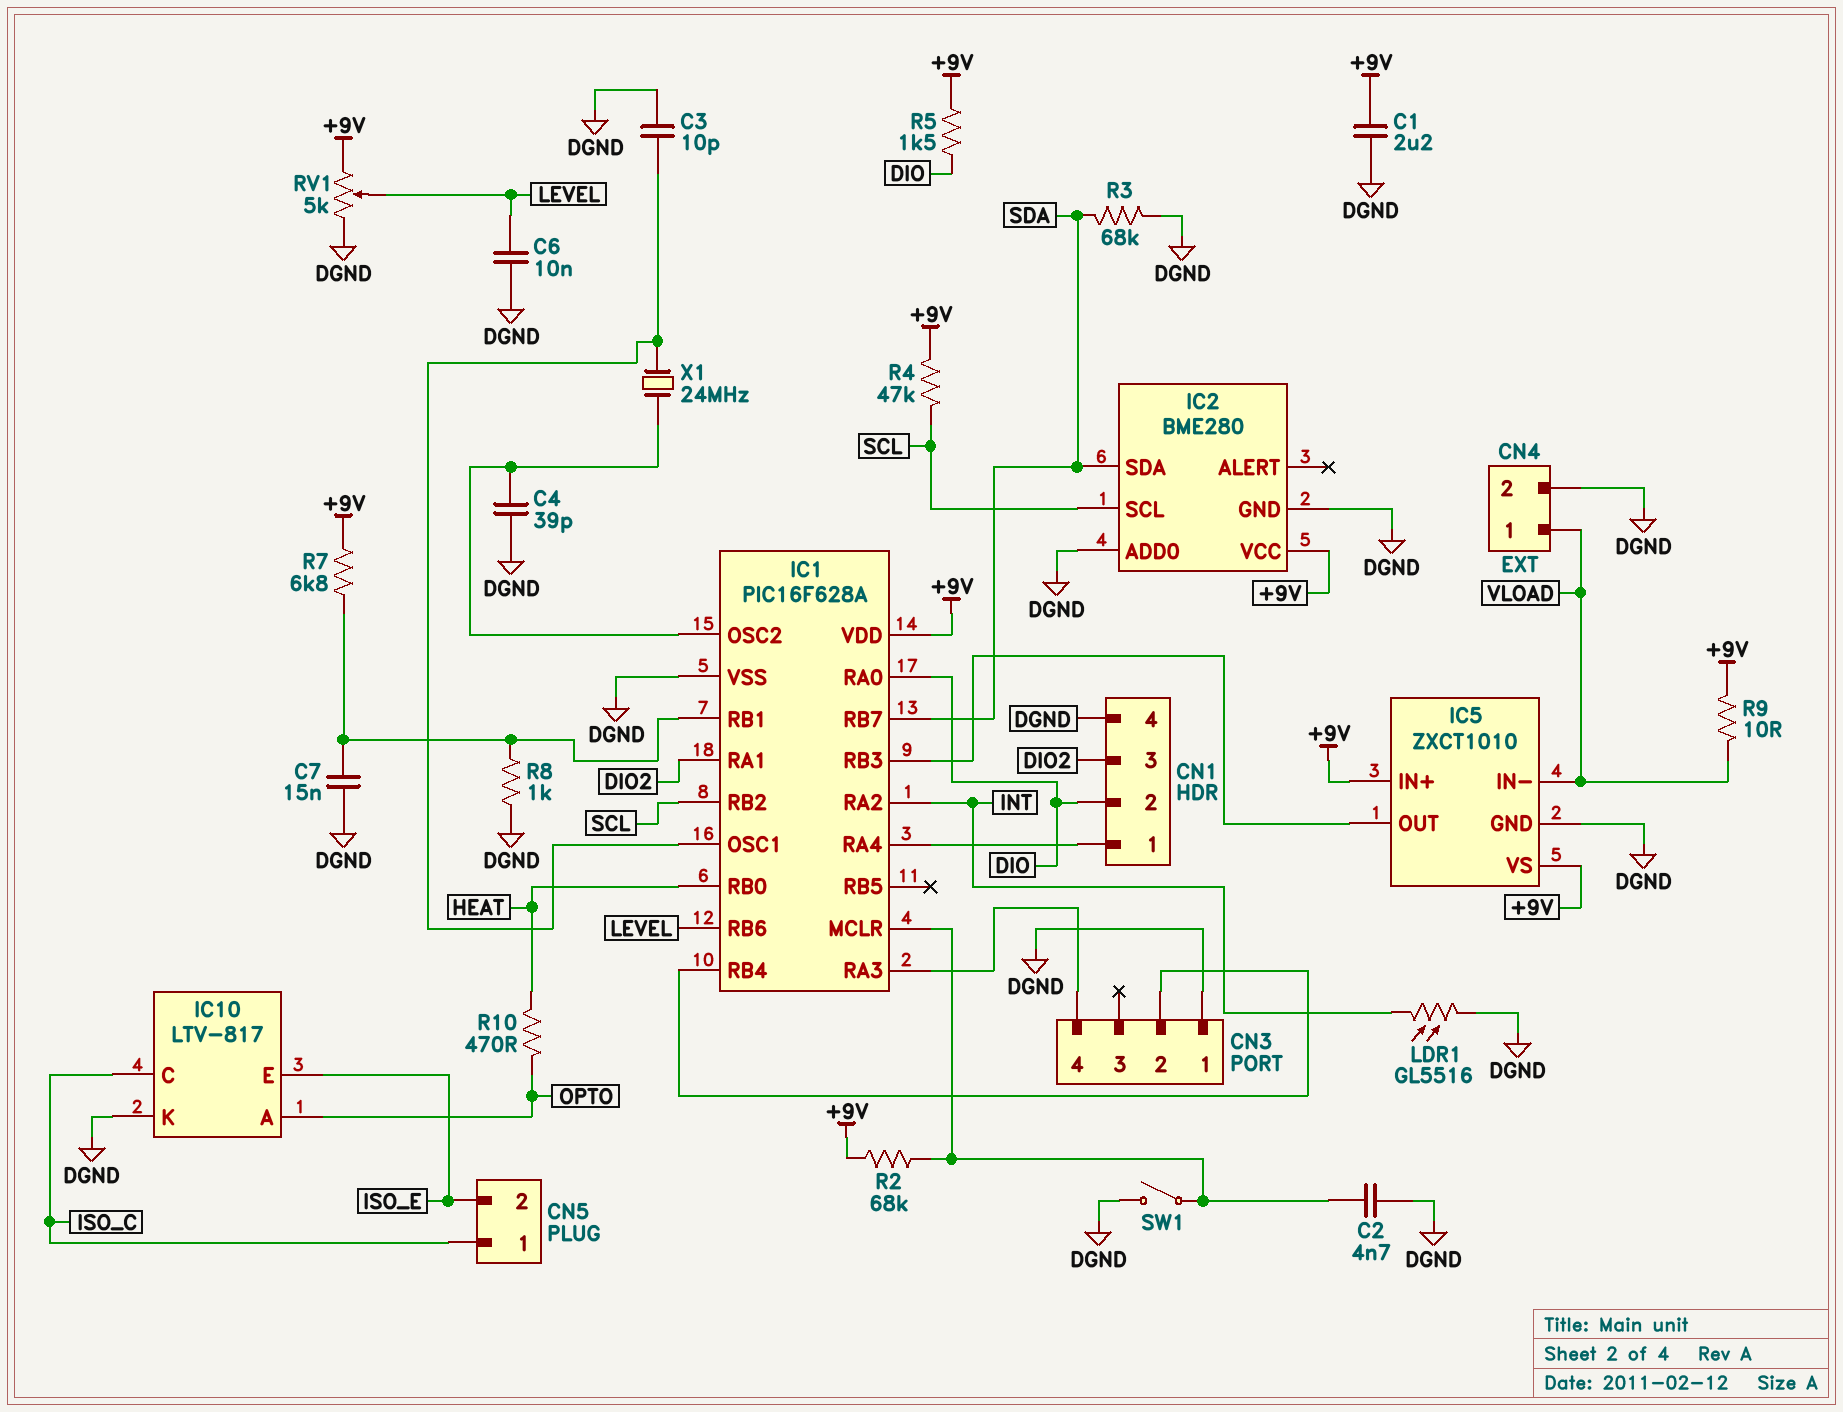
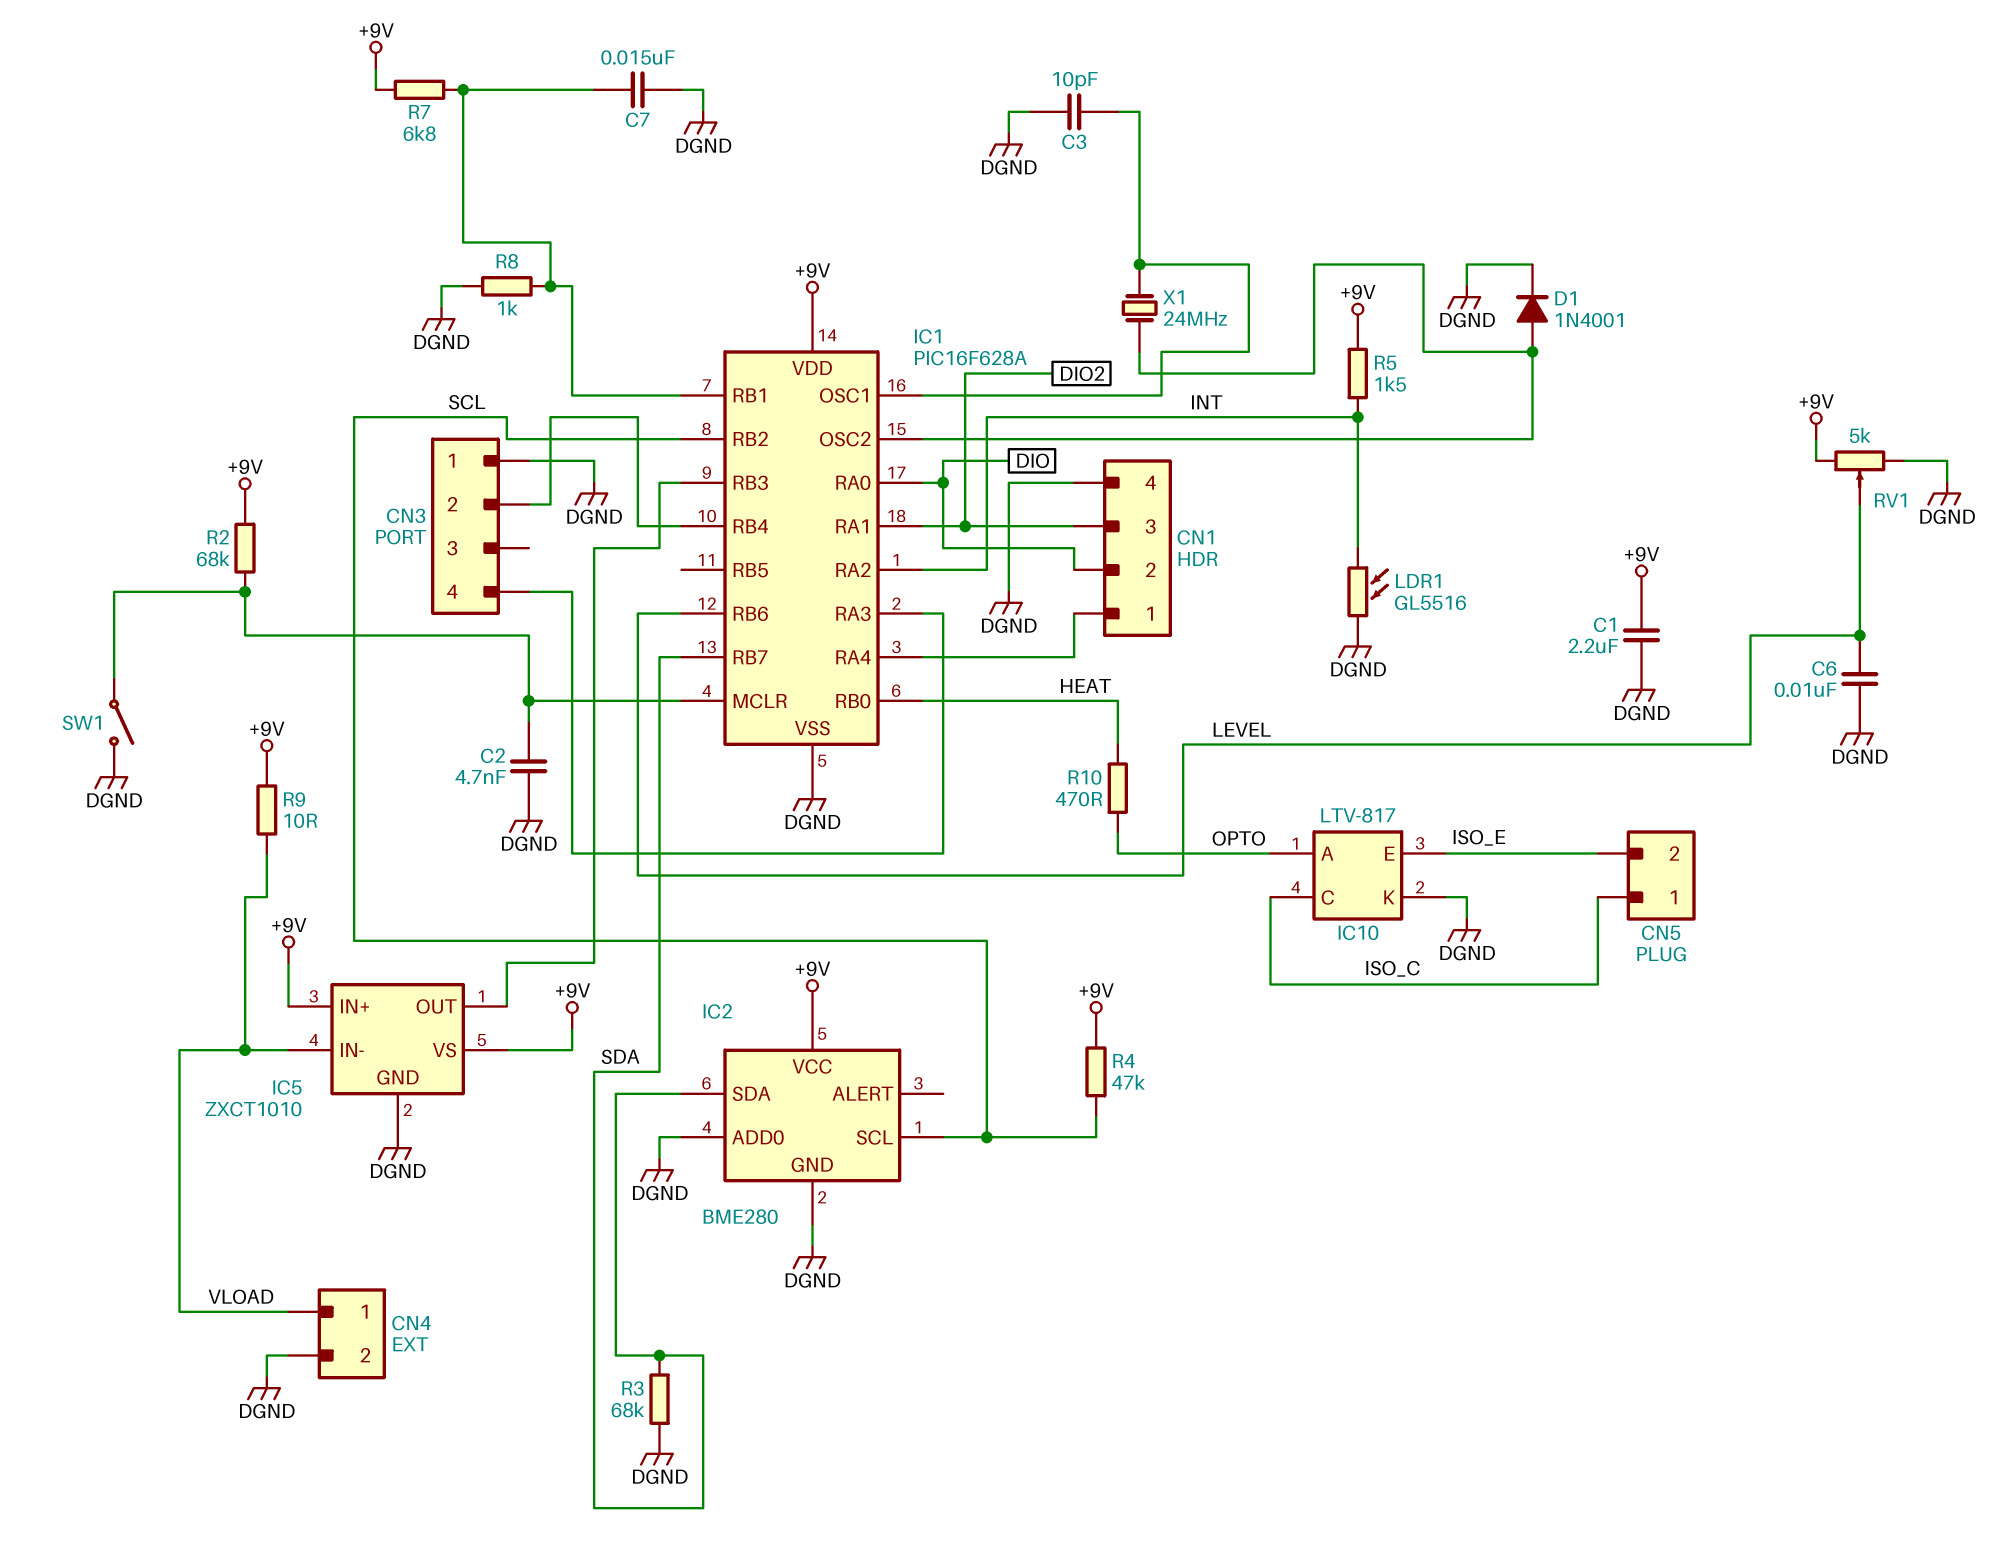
C4: 39pF (DGND, IC1/OSC2) -> none
D1: none -> diode 1N4001 (A IC1/OSC2, K DGND)
R5: 1.5k (+9V, DIO) -> 1.5k (+9V, INT)

